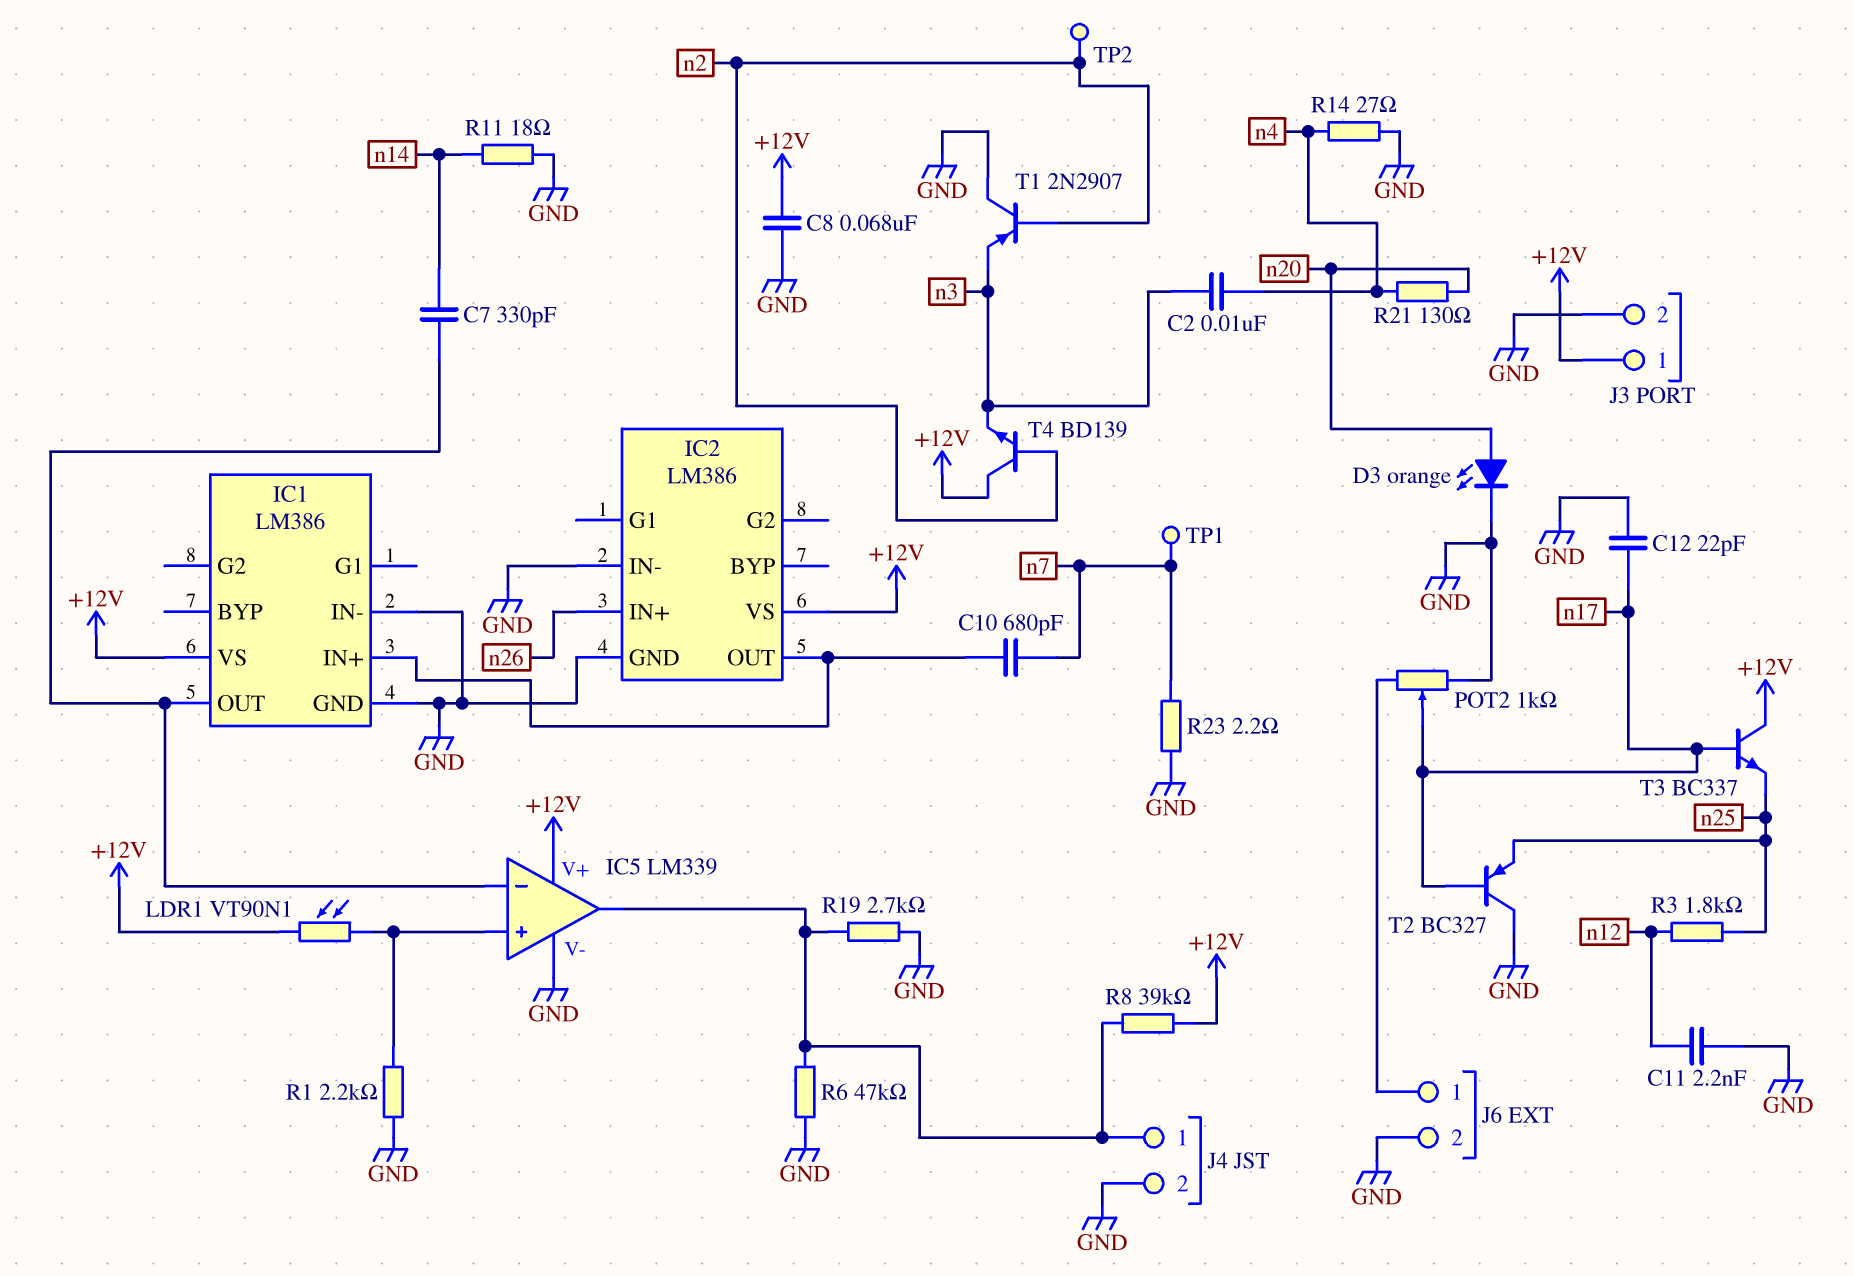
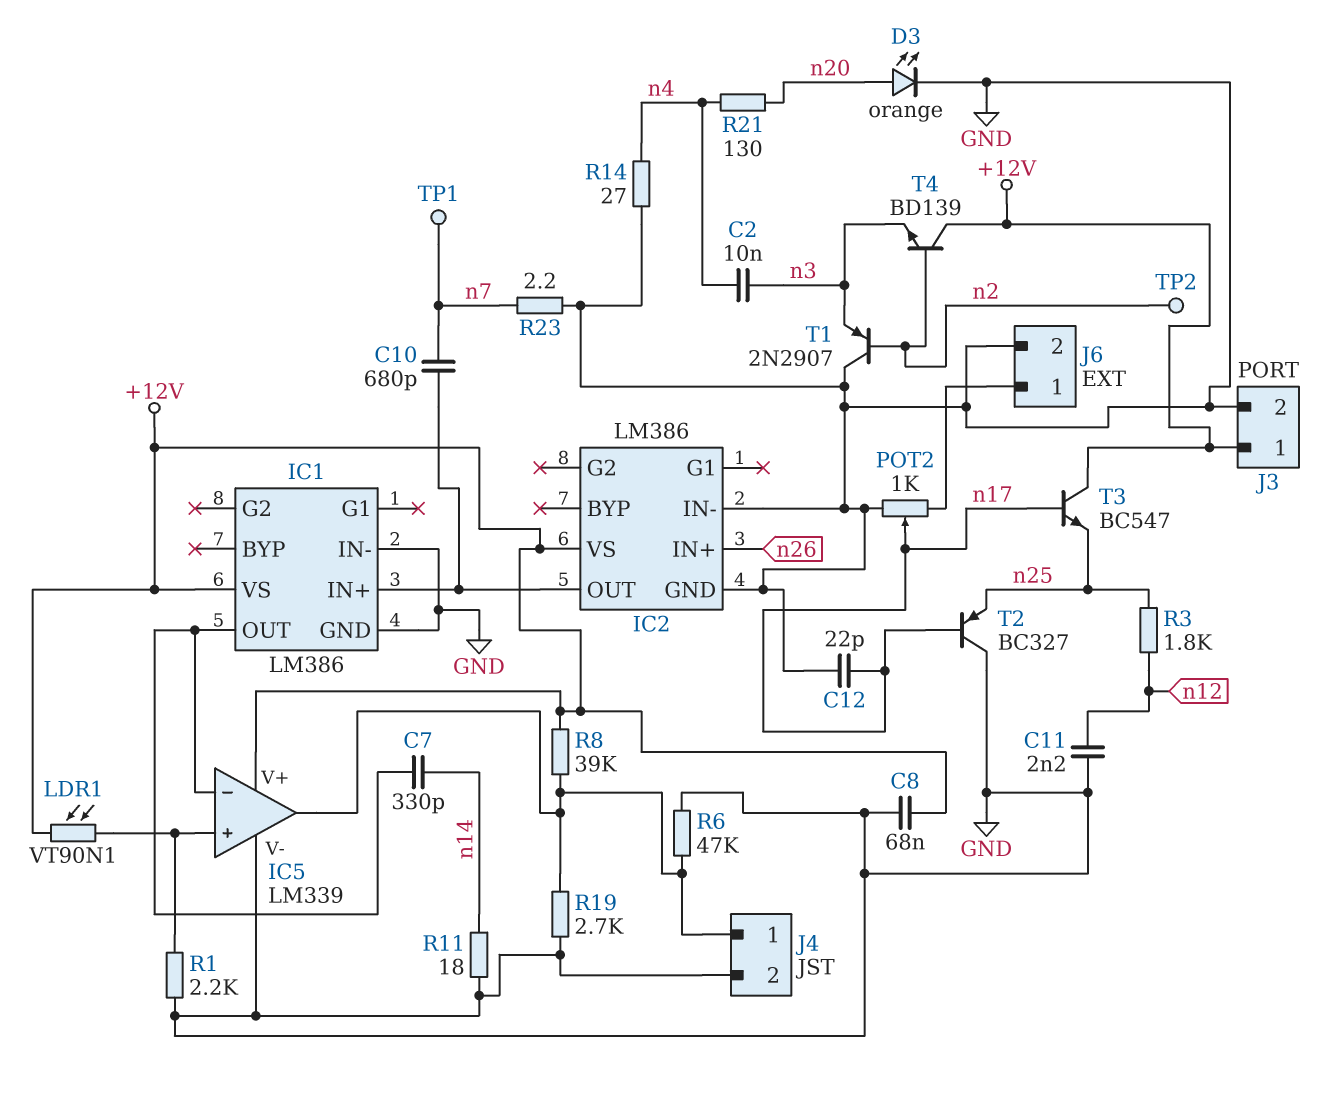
T3: NPN BC337 (B n17, C +12V, E n25) -> NPN BC547 (B n17, C +12V, E n25)

